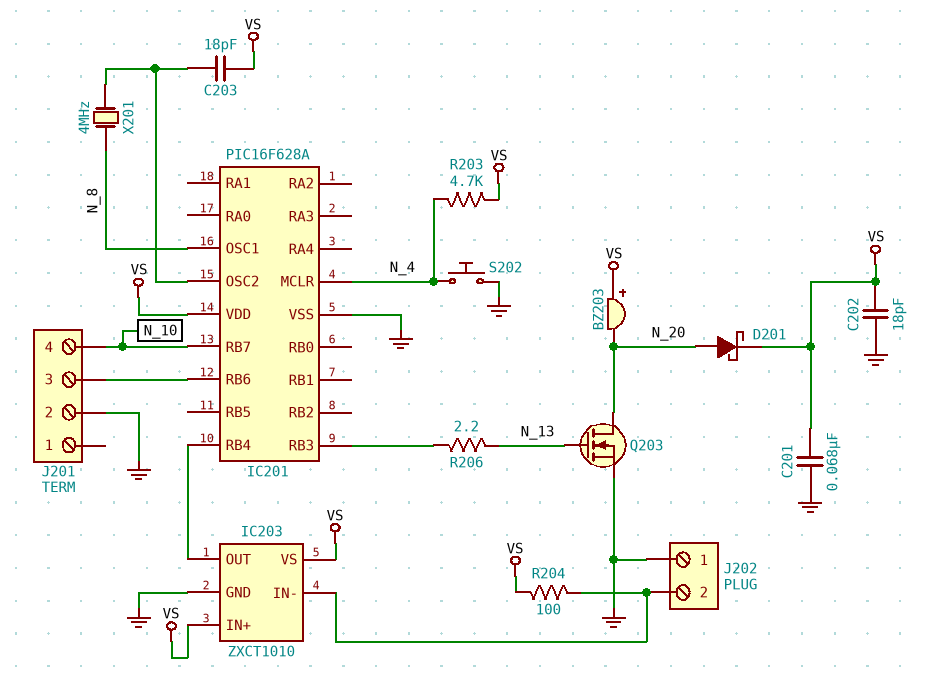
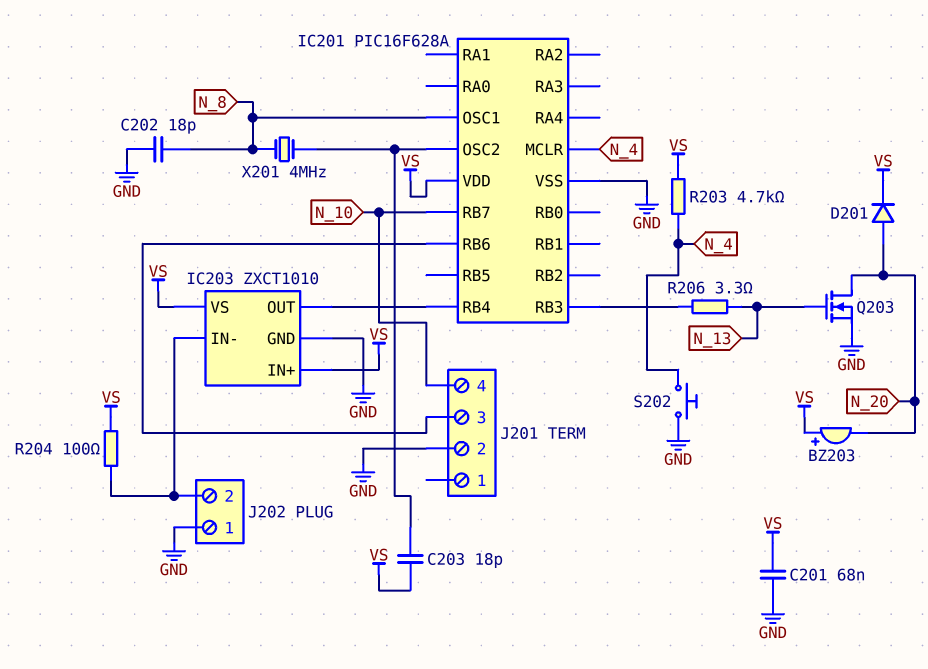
C202: 18pF (GND, VS) -> 18pF (GND, N_8)
D201: schottky (A N_20, K VS) -> diode (A N_20, K VS)
R206: 2.2 (IC201/RB3, N_13) -> 3.3 (IC201/RB3, N_13)

